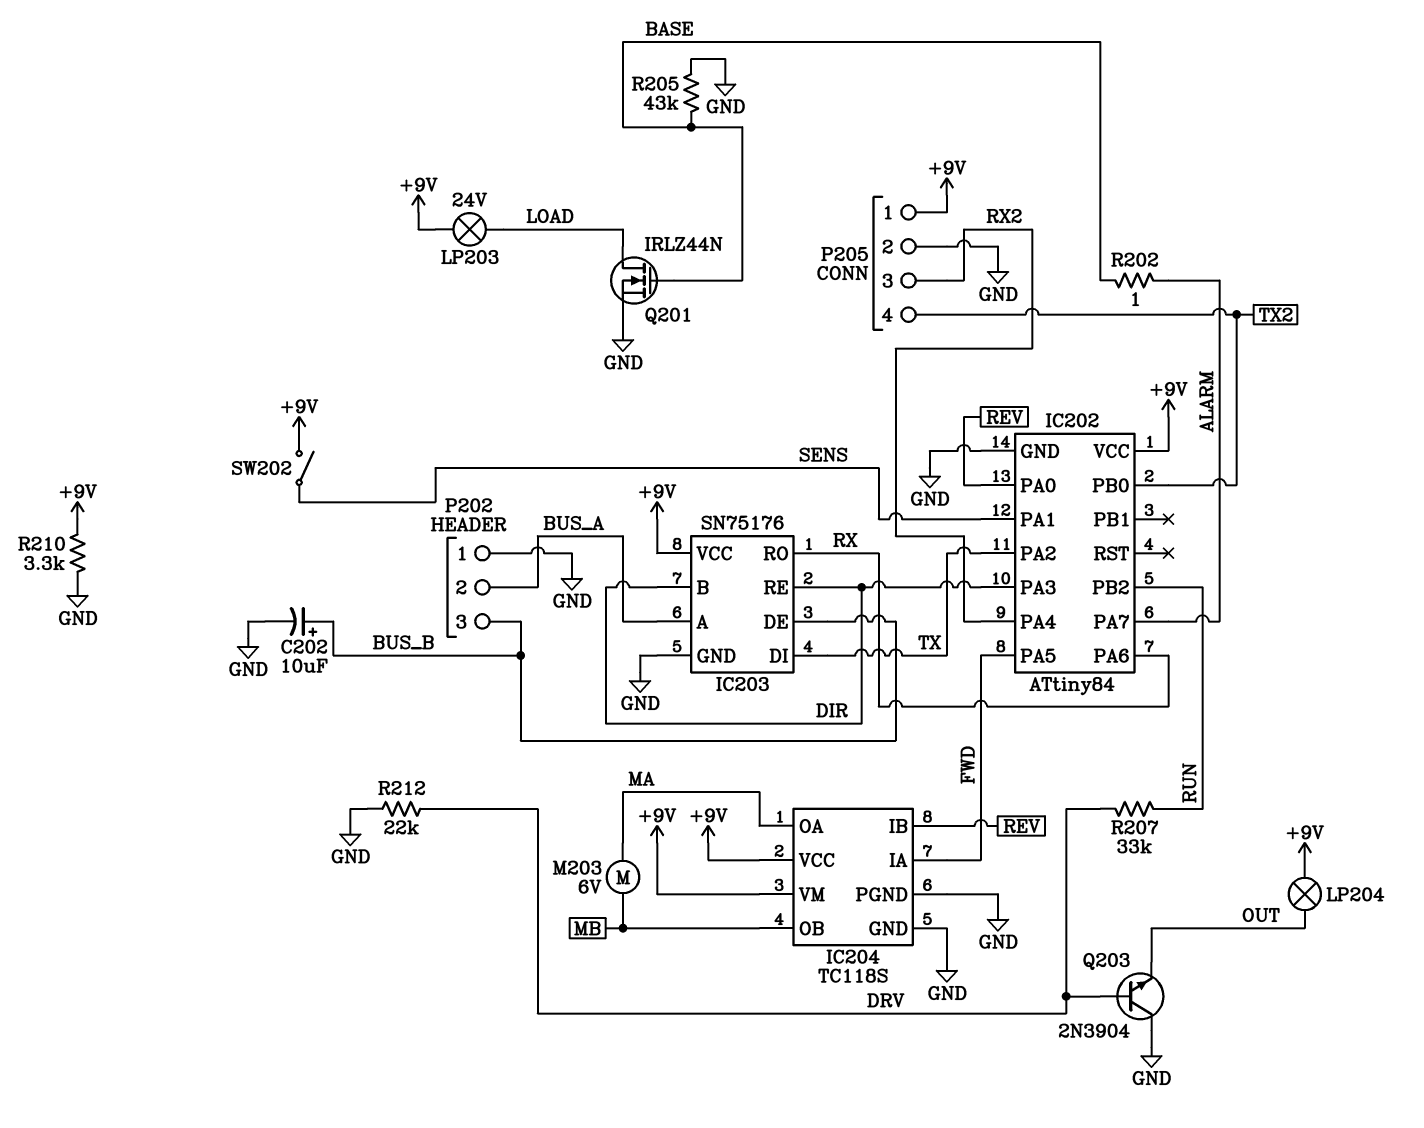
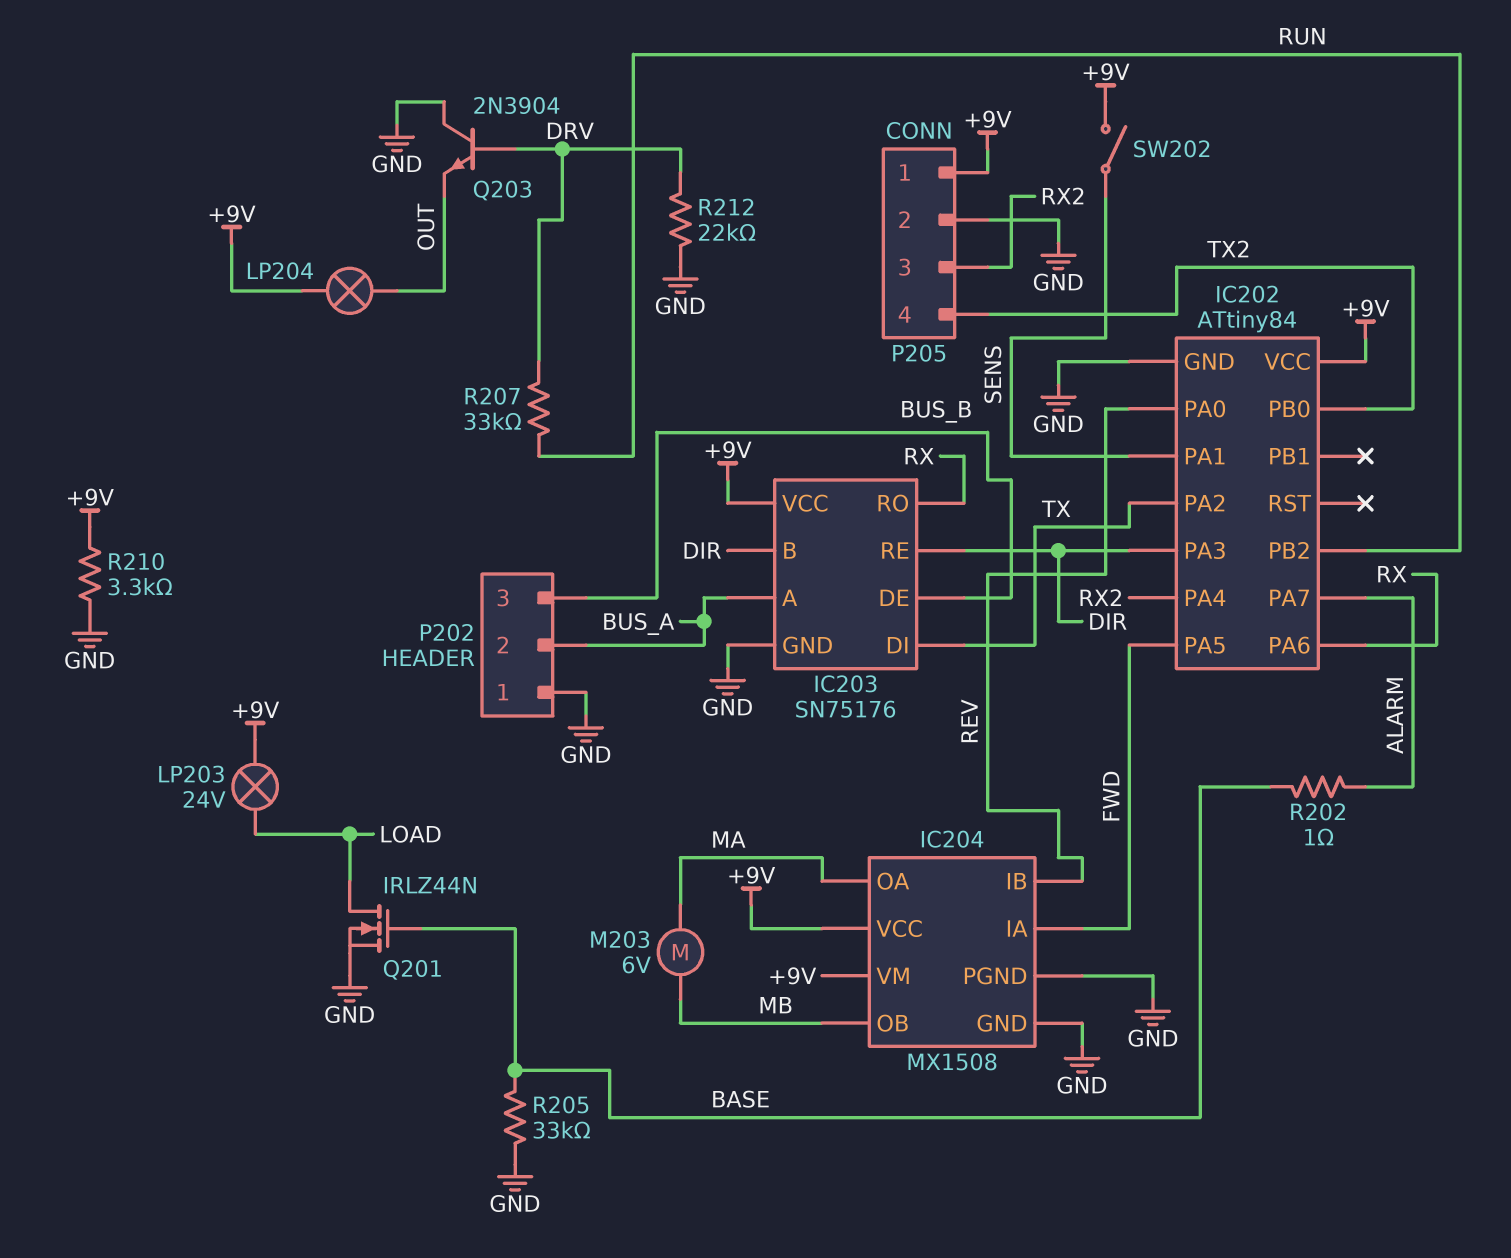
C202: 10uF (plus BUS_B, minus GND) -> none
IC204: TC118S -> MX1508
R205: 43k (BASE, GND) -> 33k (BASE, GND)

